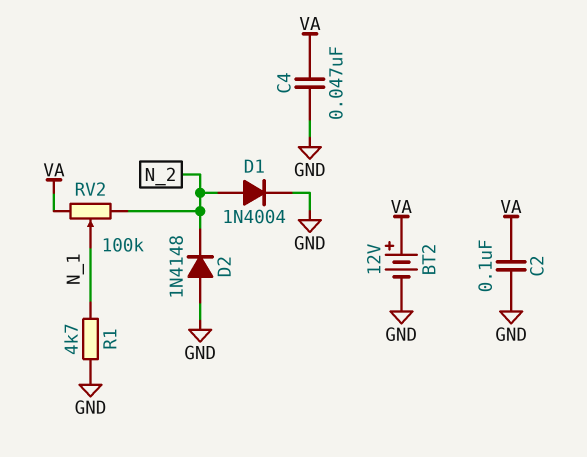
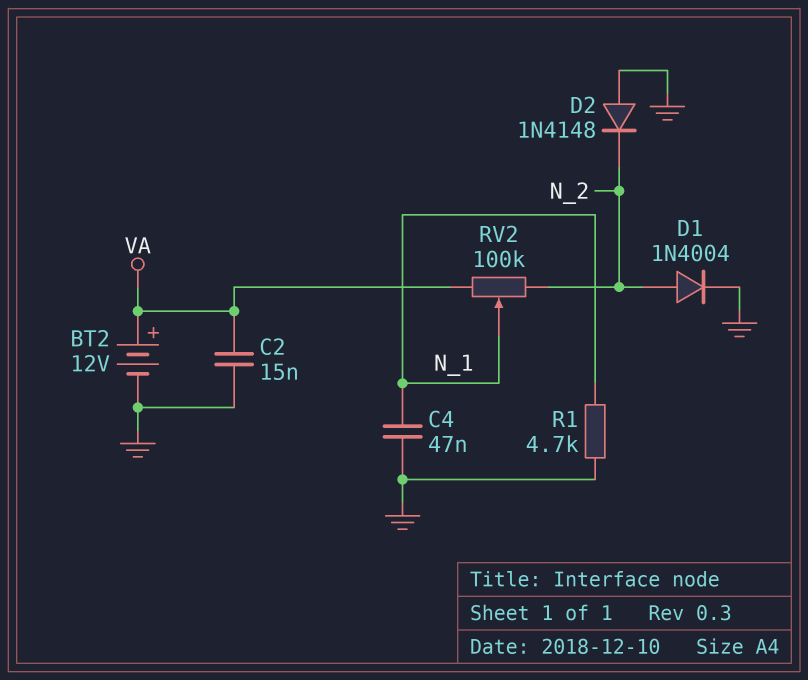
C2: 100nF (GND, VA) -> 15nF (GND, VA)
C4: 47nF (GND, VA) -> 47nF (GND, N_1)

